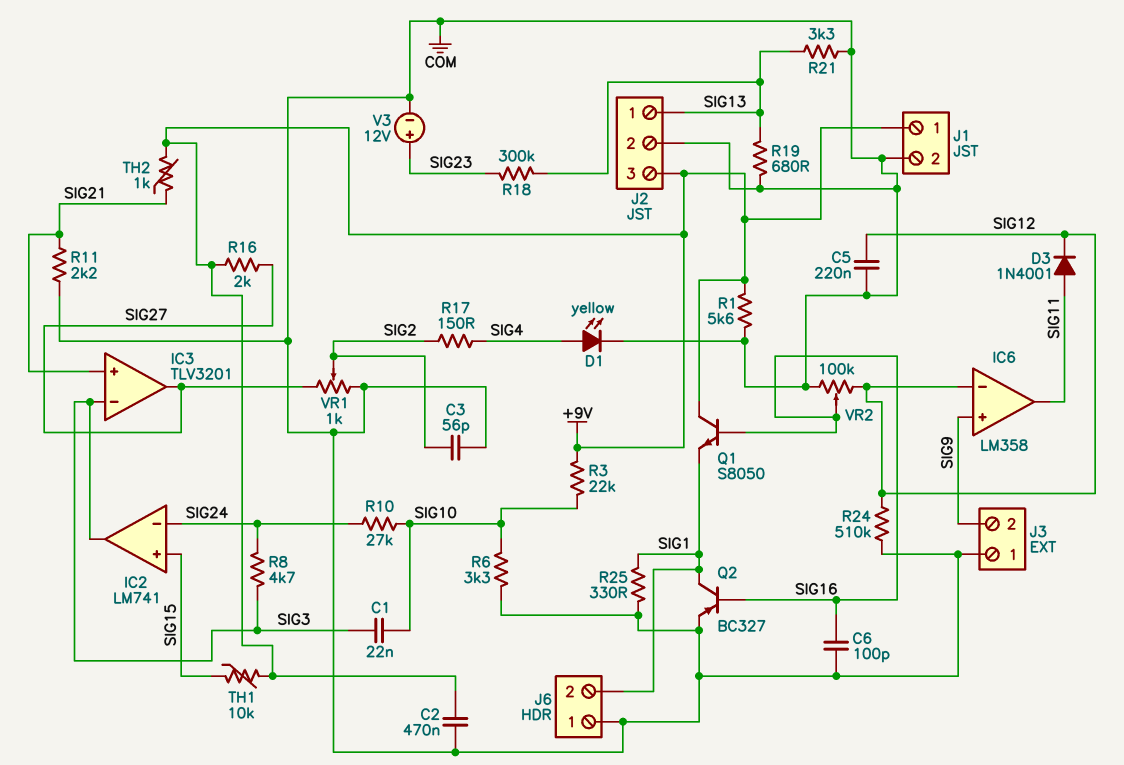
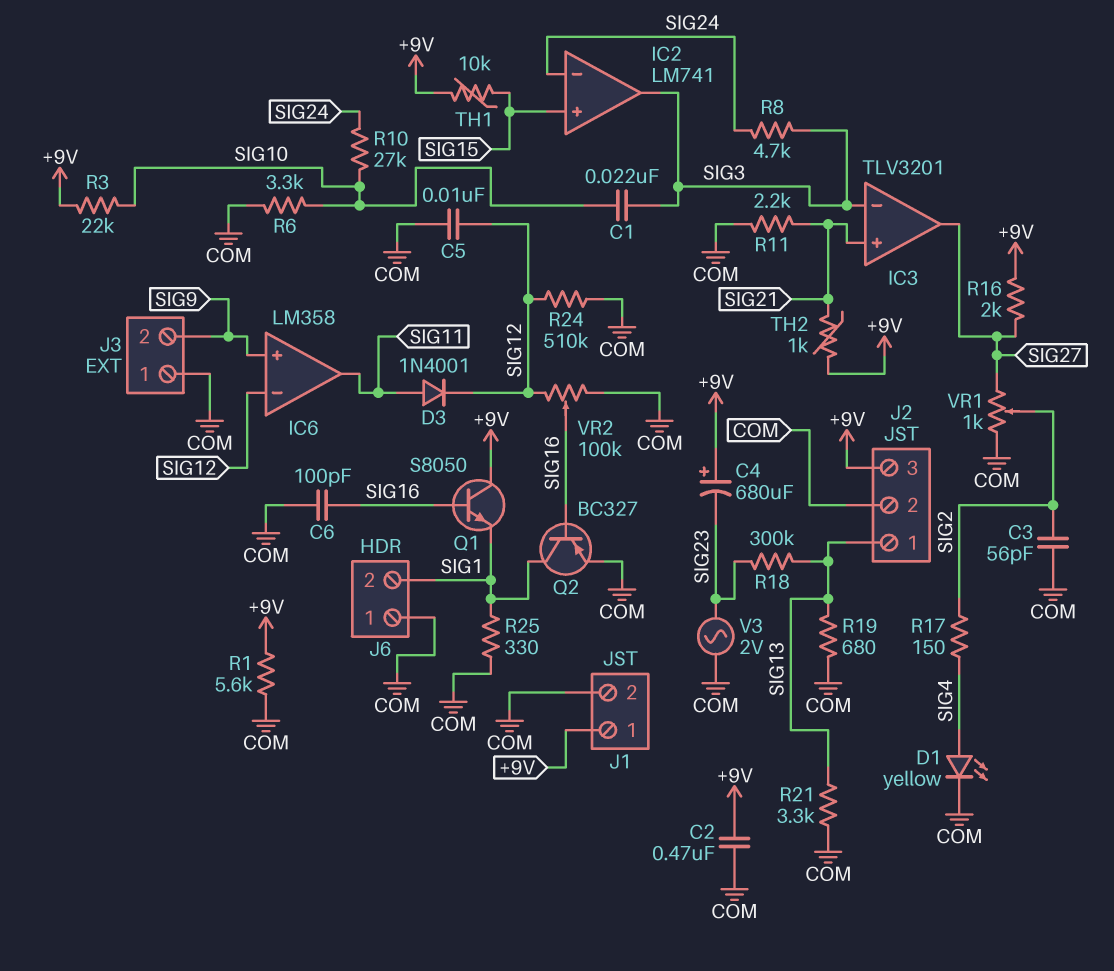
C4: none -> 680uF (plus +9V, minus SIG23)
C5: 220nF (COM, SIG12) -> 10nF (COM, SIG12)
V3: 12V (plus SIG23, minus COM) -> AC 2V (COM, SIG23)

